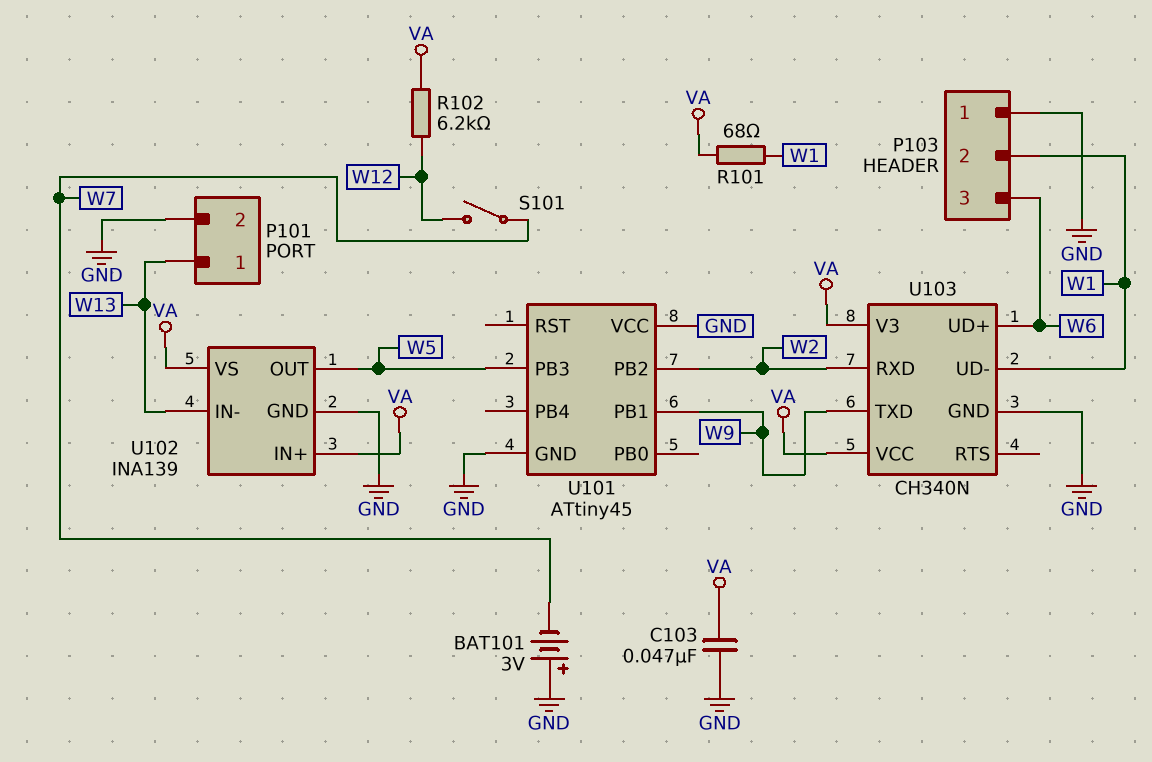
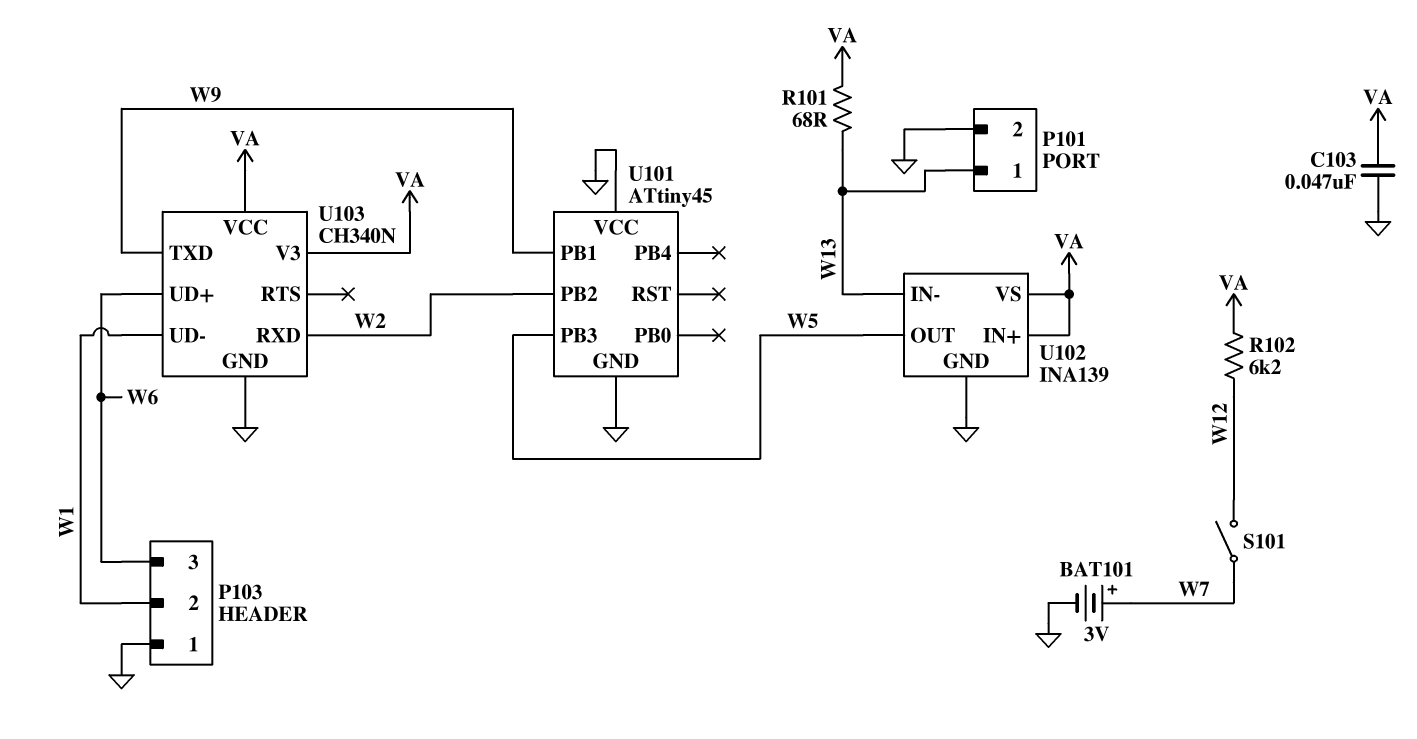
BAT101: 3V (plus GND, minus W7) -> 3V (plus W7, minus GND)
R101: 68 (VA, W1) -> 68 (VA, W13)

